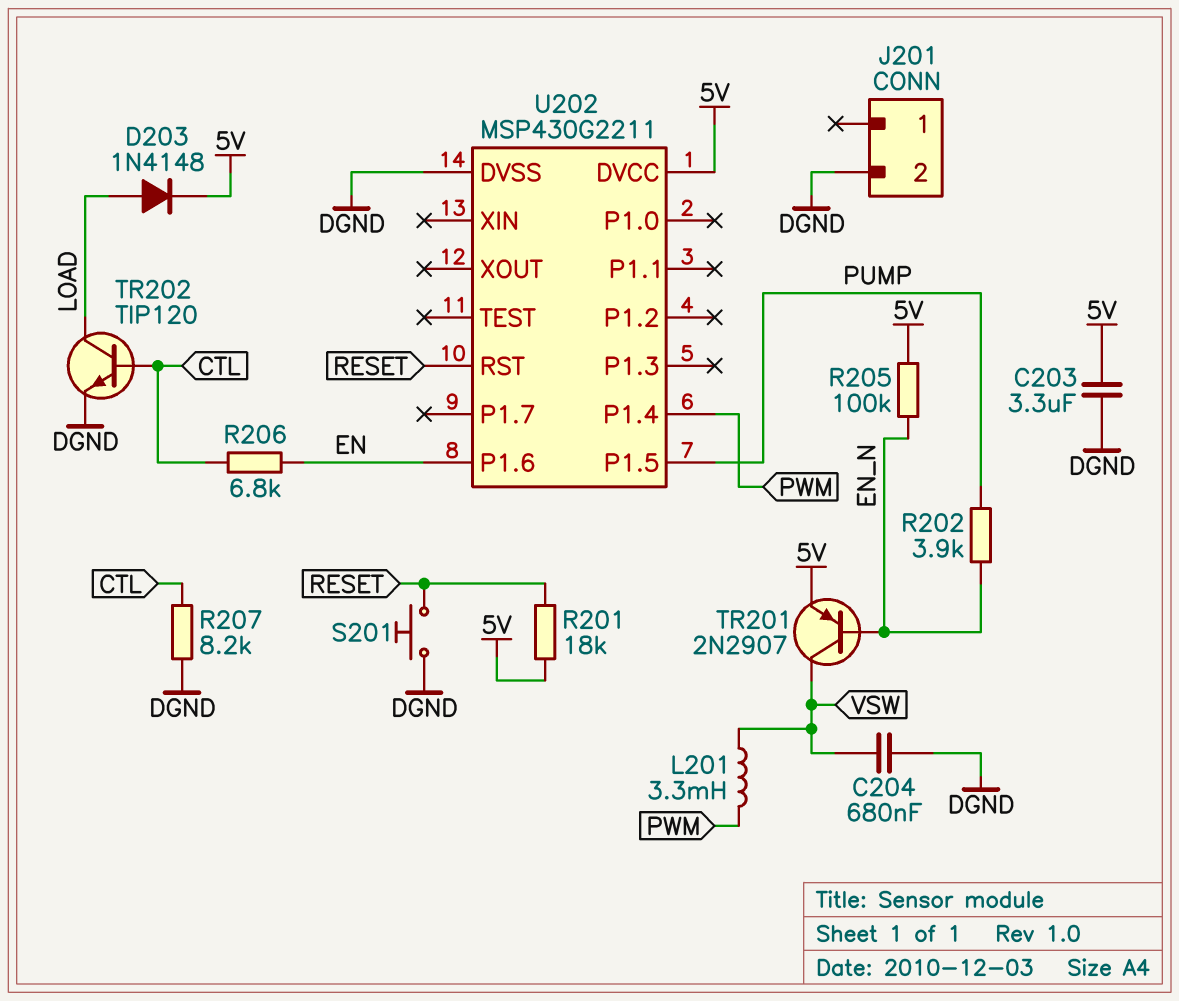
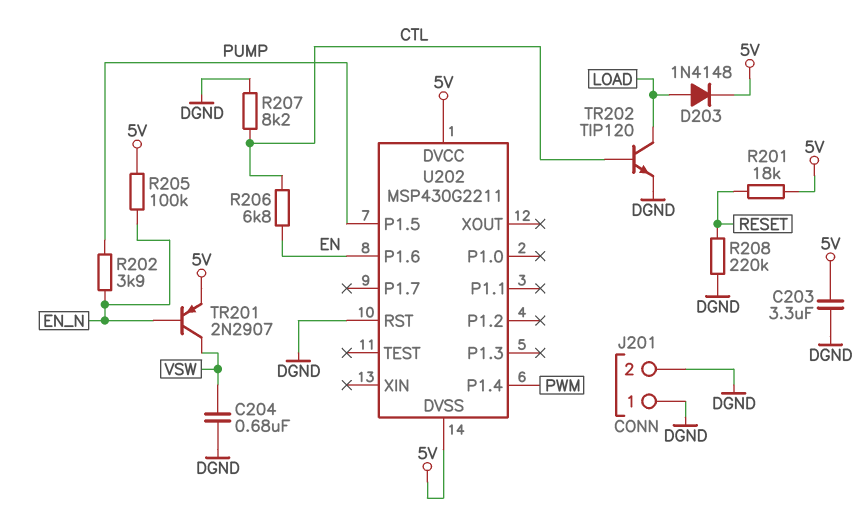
J201 pin 1: none -> DGND
L201: 3.3mH (PWM, VSW) -> none
R208: none -> 220k (DGND, RESET)
S201: button (DGND, RESET) -> none
U202 pin DVSS: DGND -> 5V
U202 pin RST: RESET -> DGND

